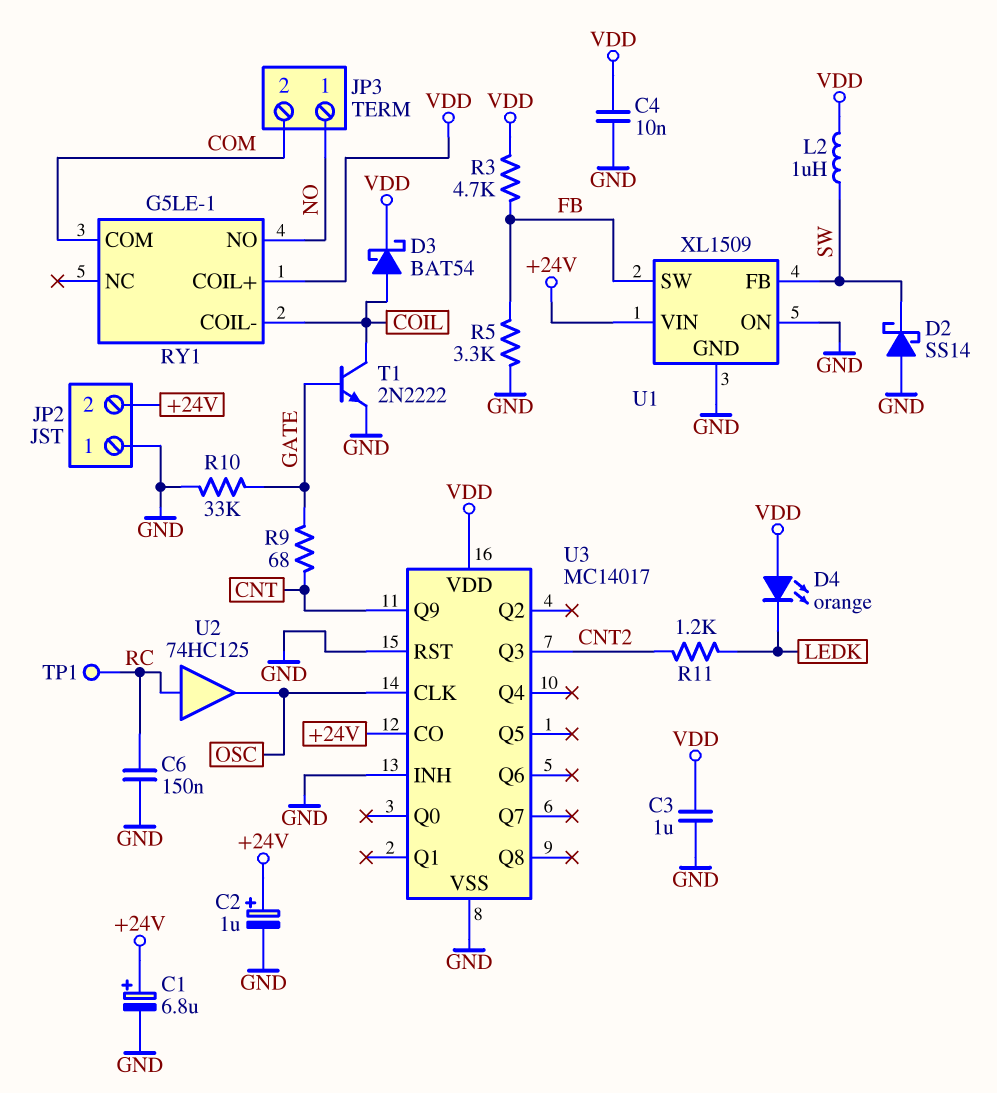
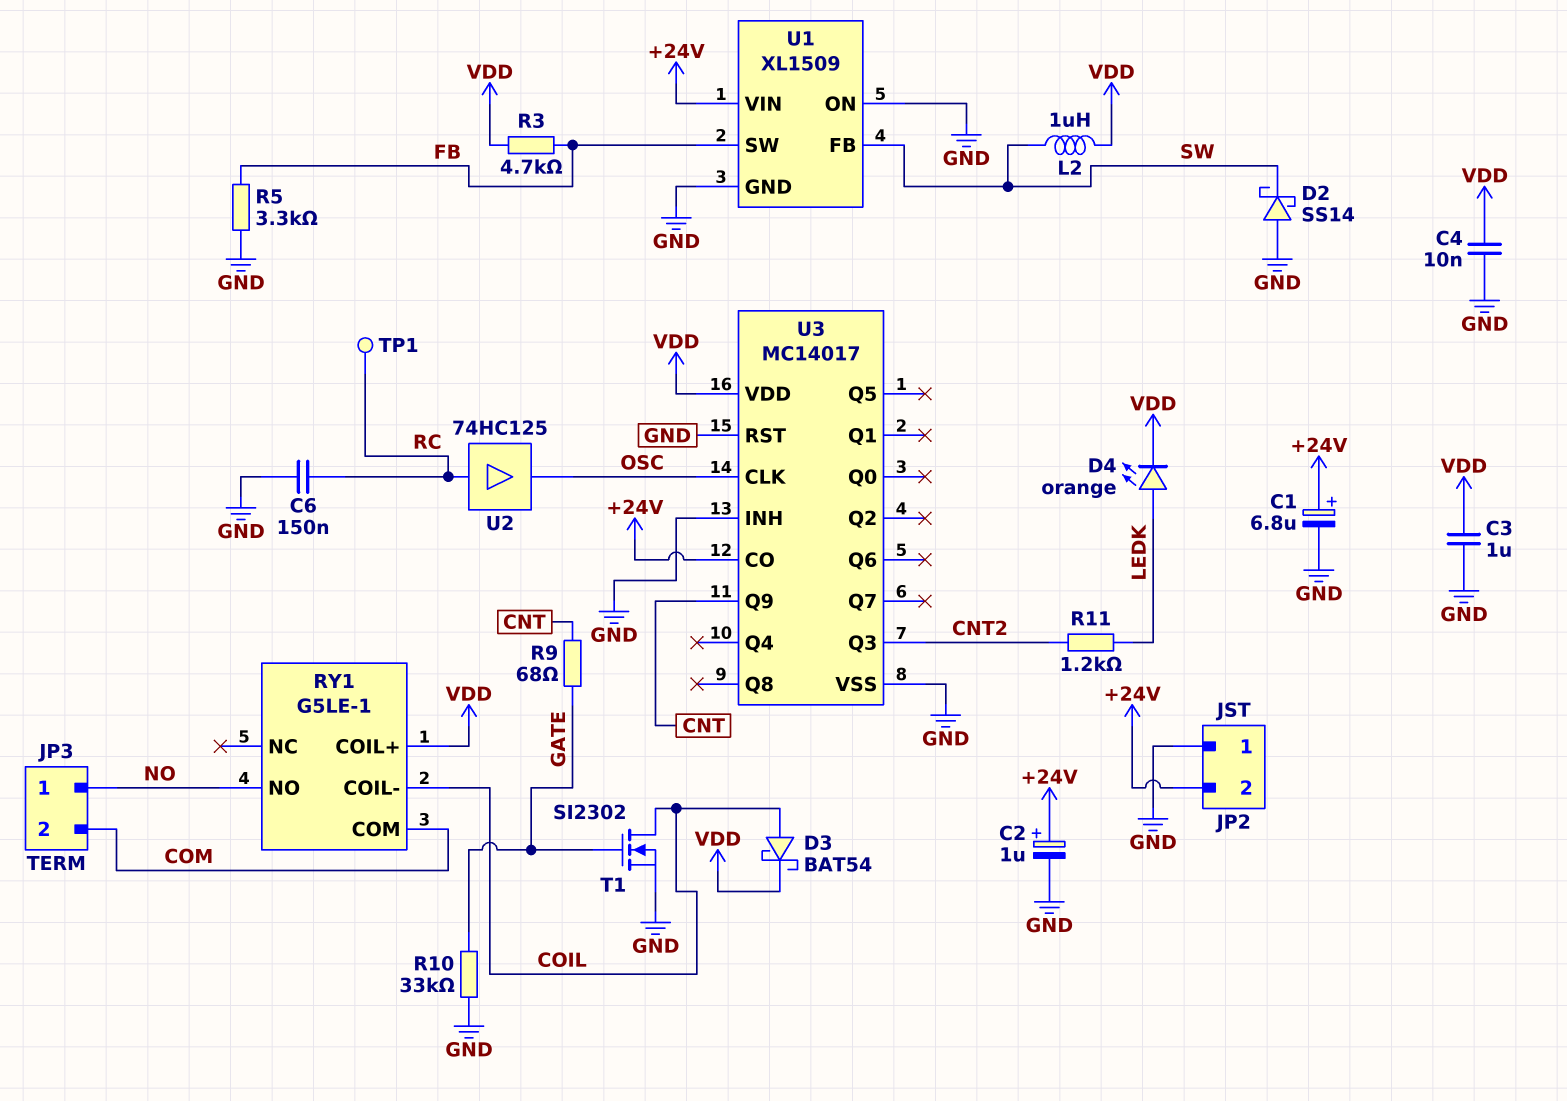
D4: LED orange (A VDD, K LEDK) -> LED orange (A LEDK, K VDD)
T1: NPN 2N2222 (B GATE, C COIL, E GND) -> NMOS SI2302 (G GATE, D COIL, S GND)

